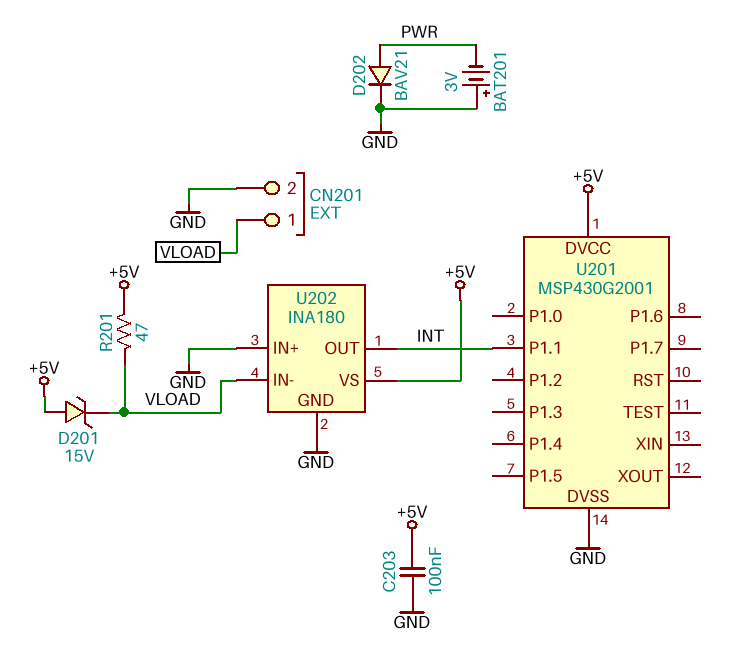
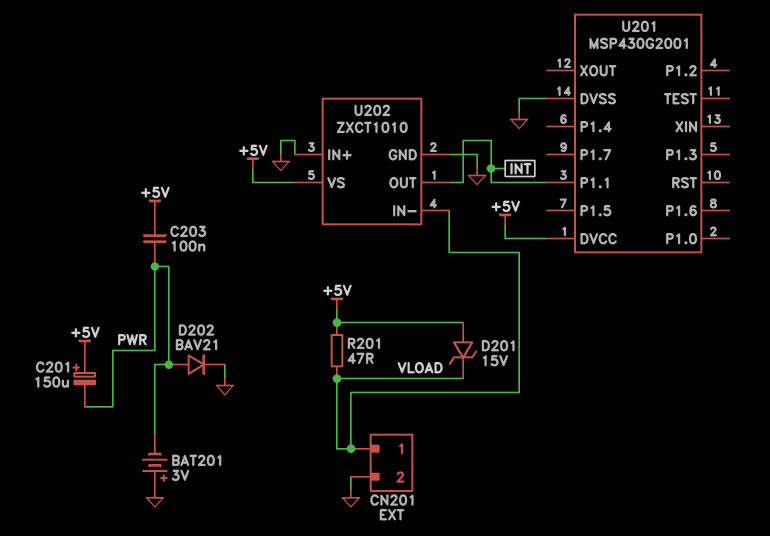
C201: none -> 150uF (plus +5V, minus PWR)
C203: 100nF (+5V, GND) -> 100nF (+5V, PWR)
U202: INA180 -> ZXCT1010

